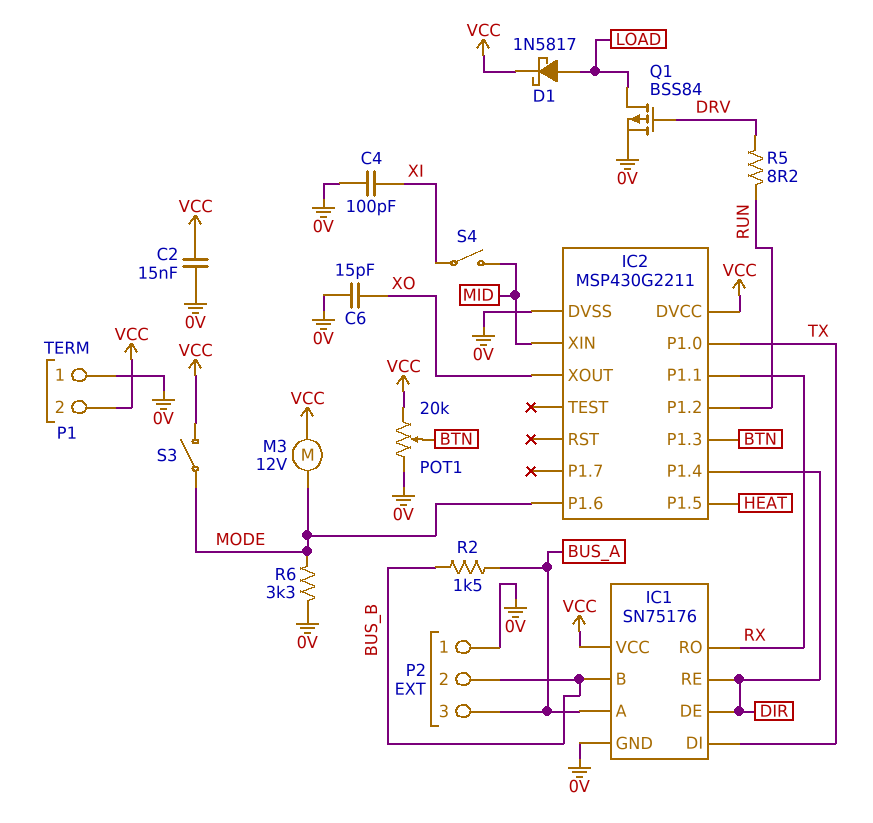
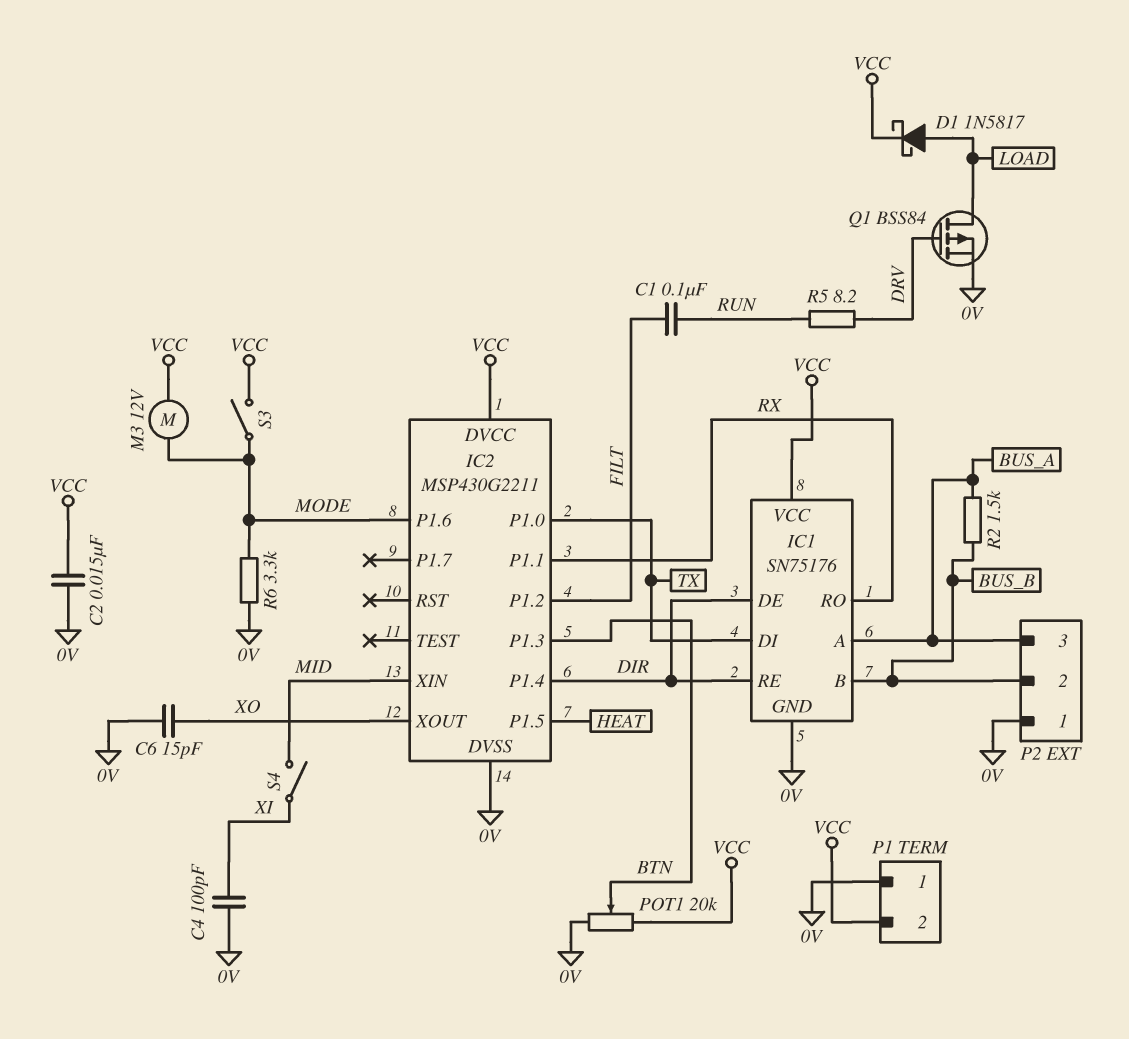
C1: none -> 100nF (FILT, RUN)
IC2 pin P1.2: RUN -> FILT

